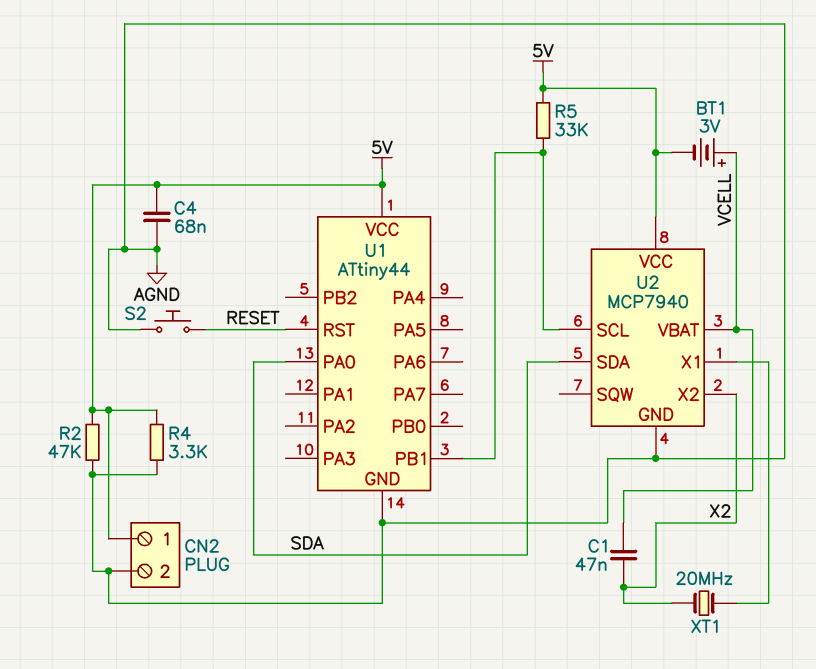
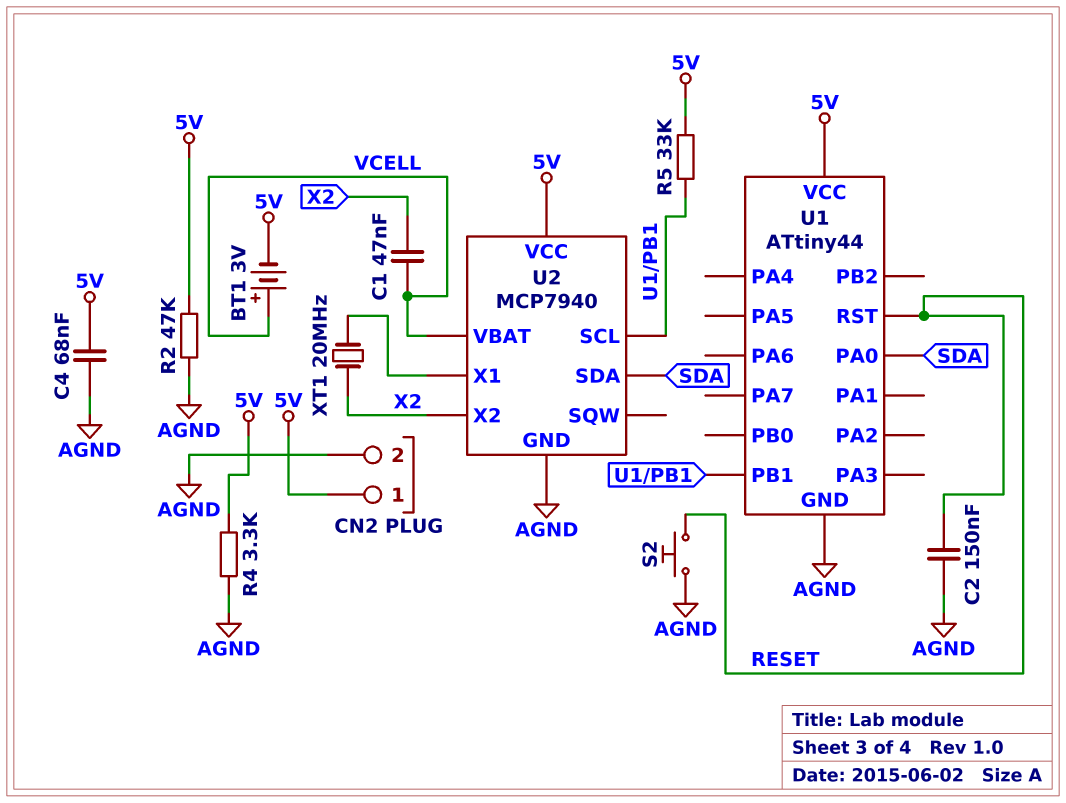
C2: none -> 150nF (AGND, RESET)

